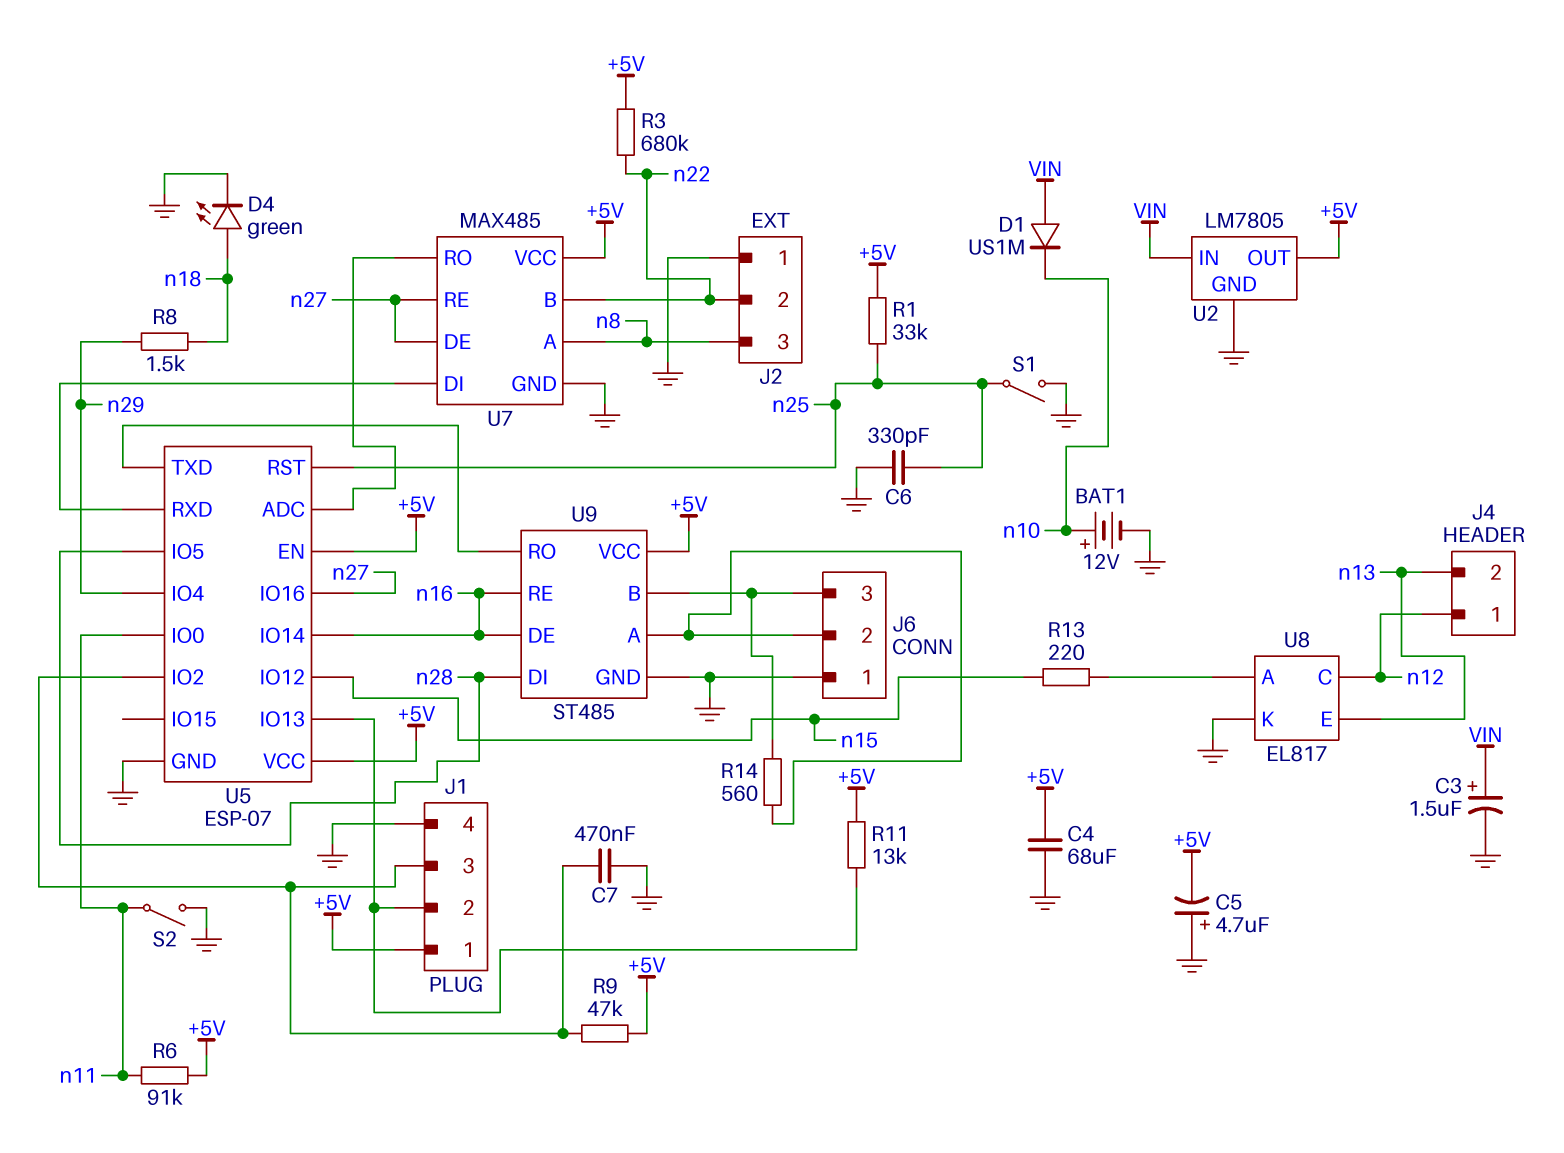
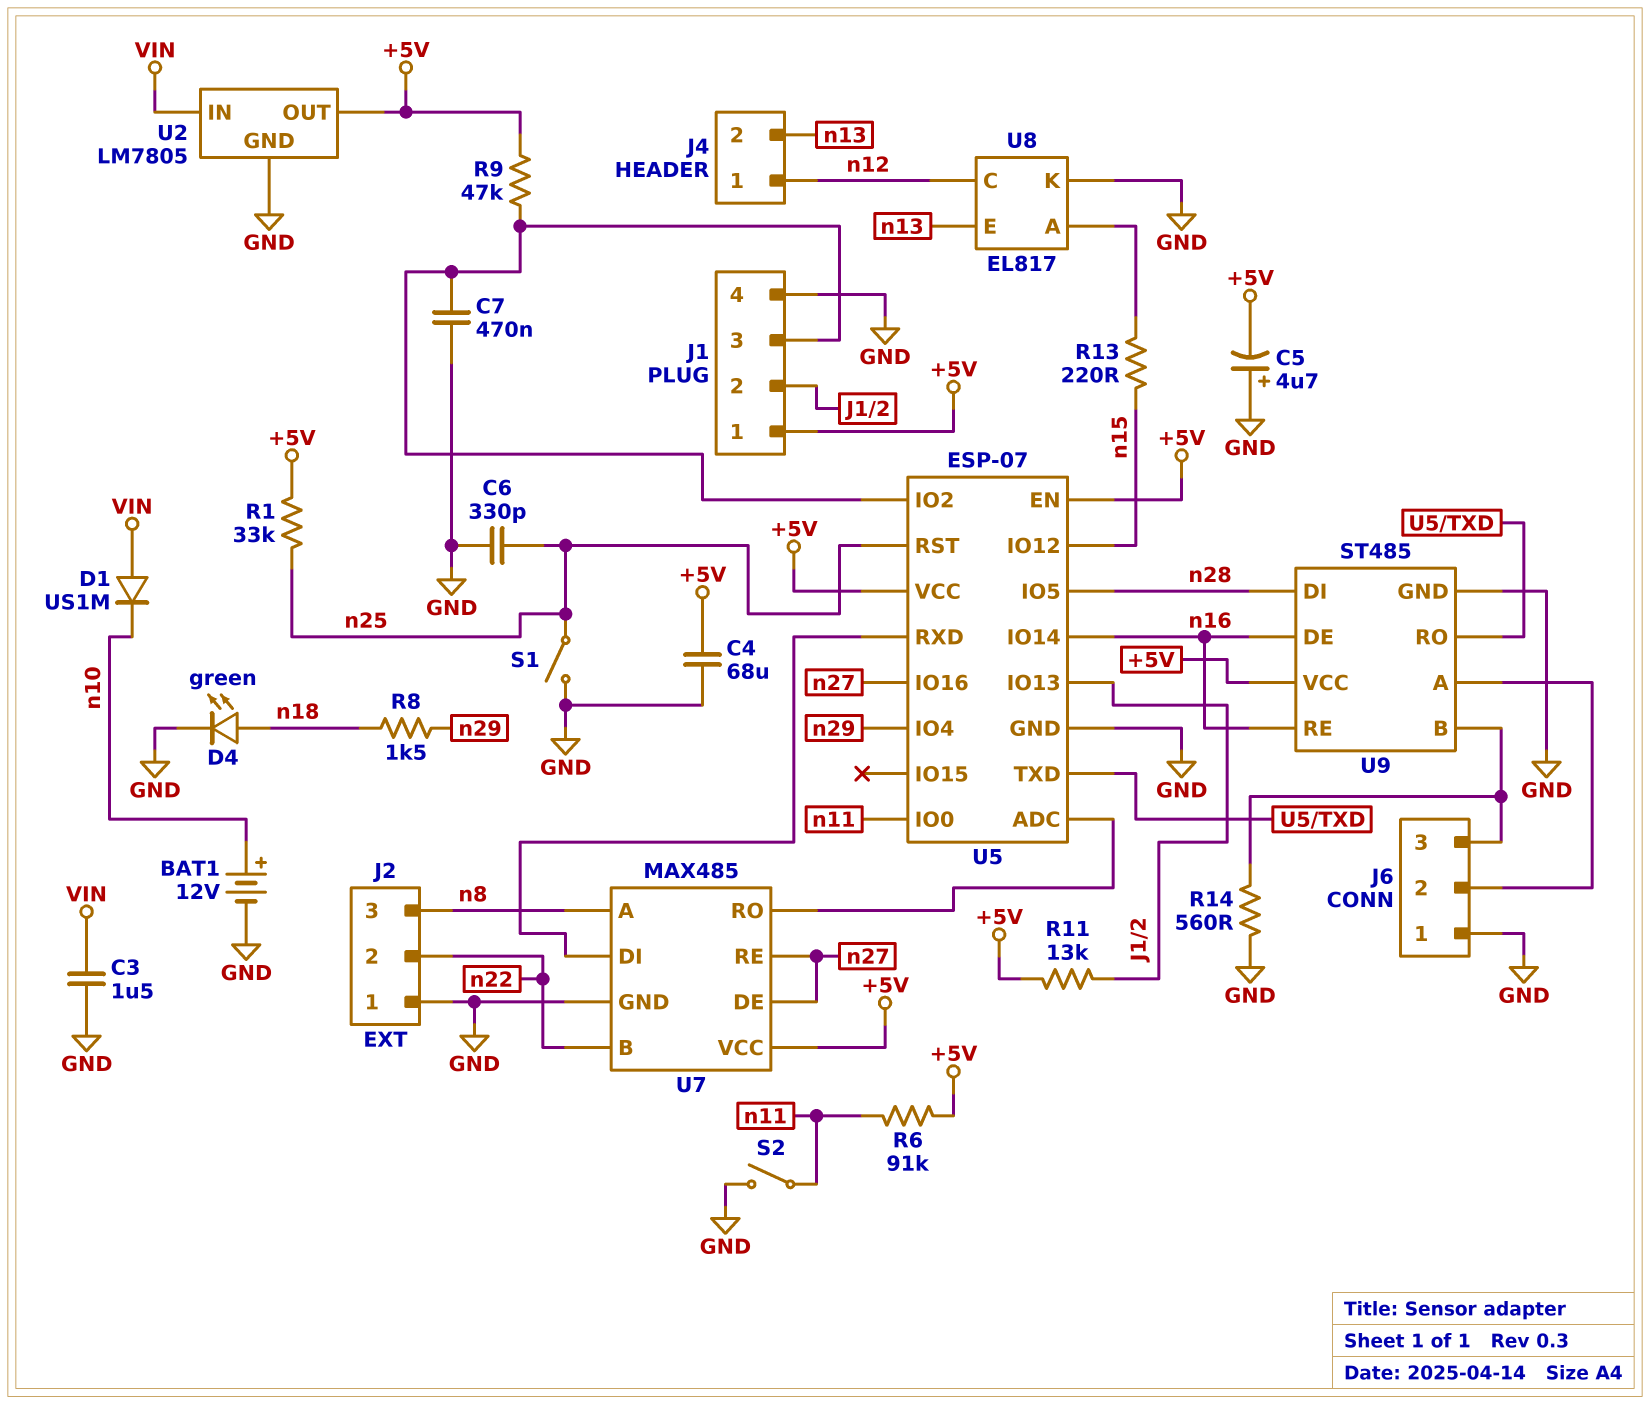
C3: 1.5uF (plus VIN, minus GND) -> 1.5uF (GND, VIN)
R3: 680k (+5V, n22) -> none
R14: 560 (J6/2, J6/3) -> 560 (GND, J6/3)

